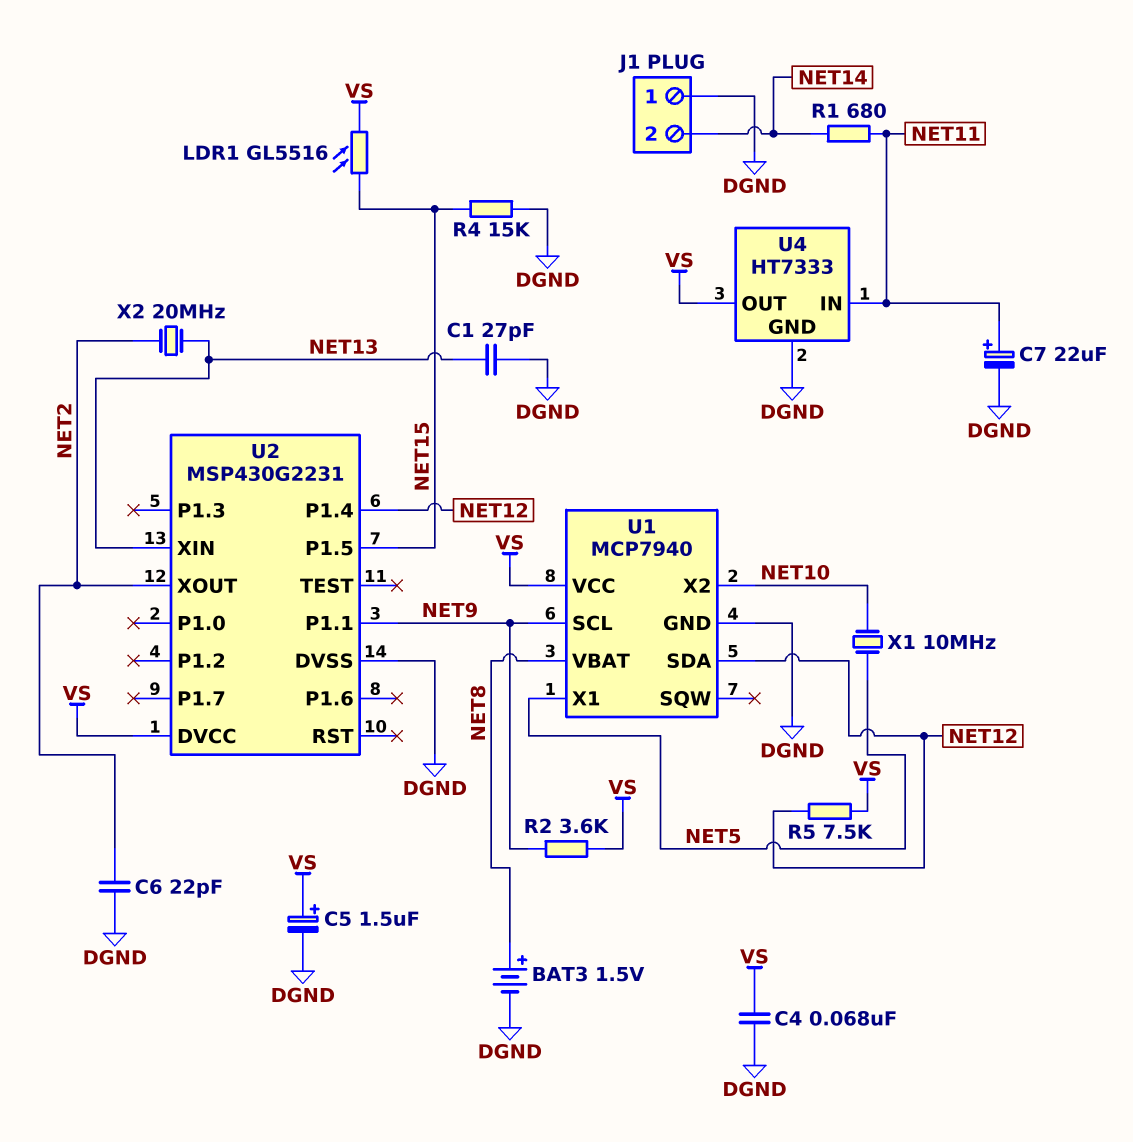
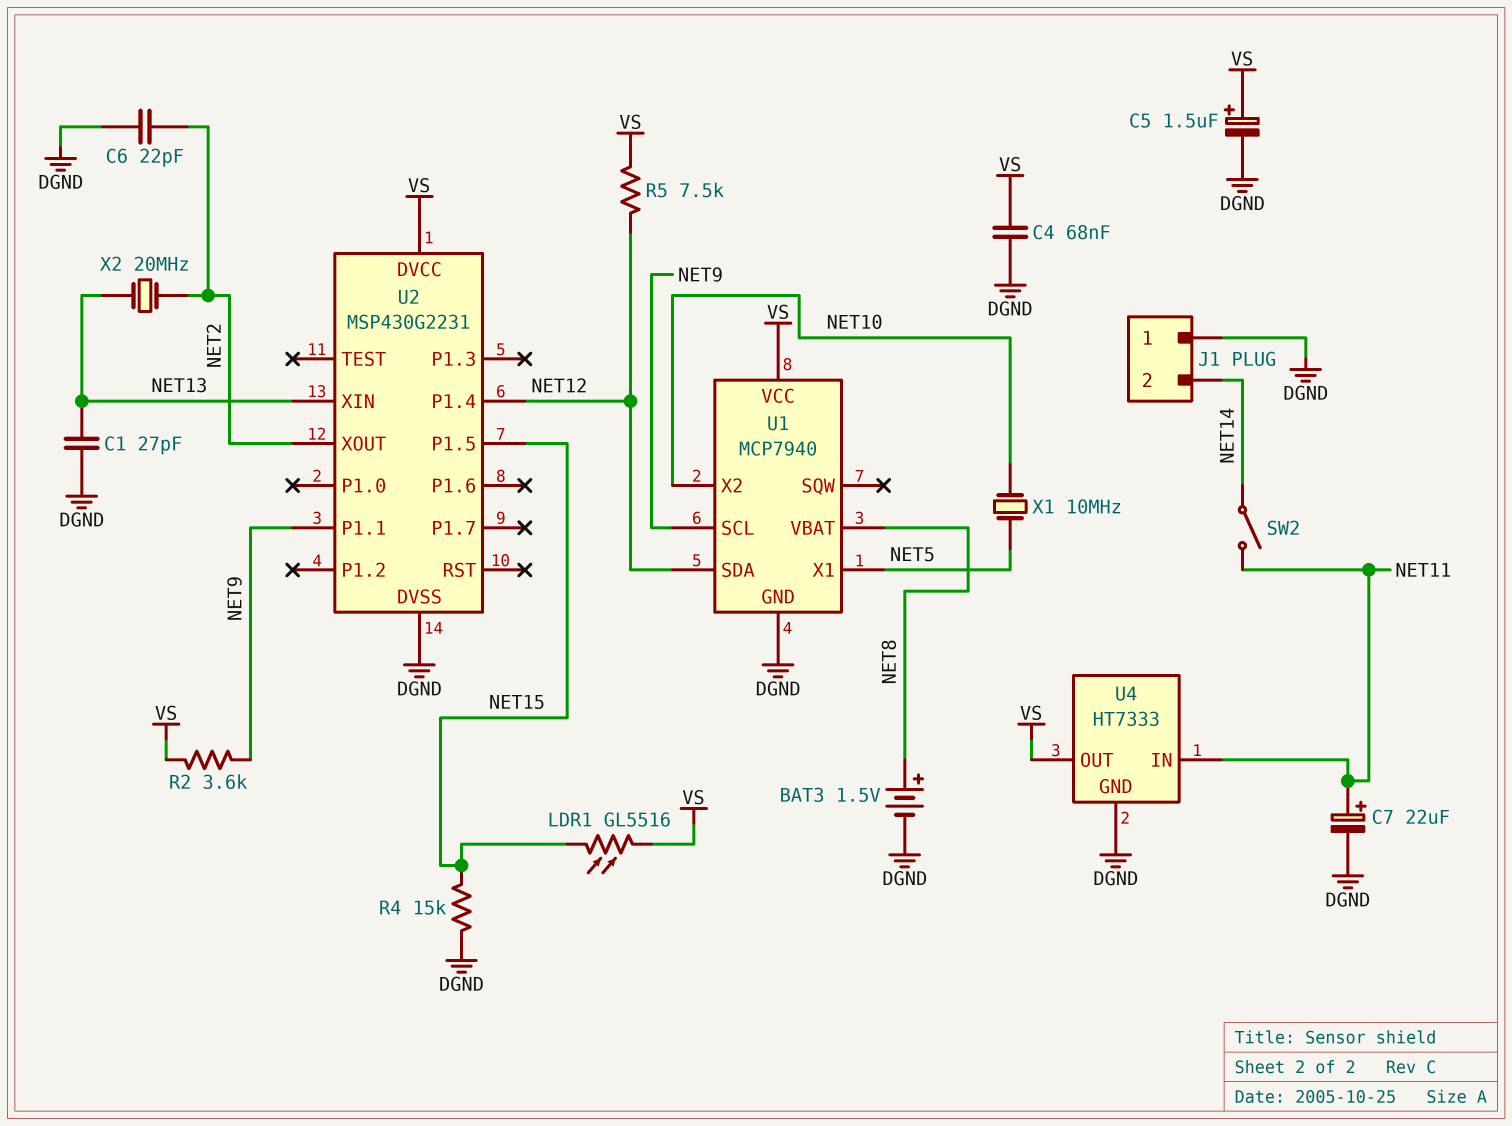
R1: 680 (NET11, NET14) -> none
SW2: none -> switch (NET11, NET14)

